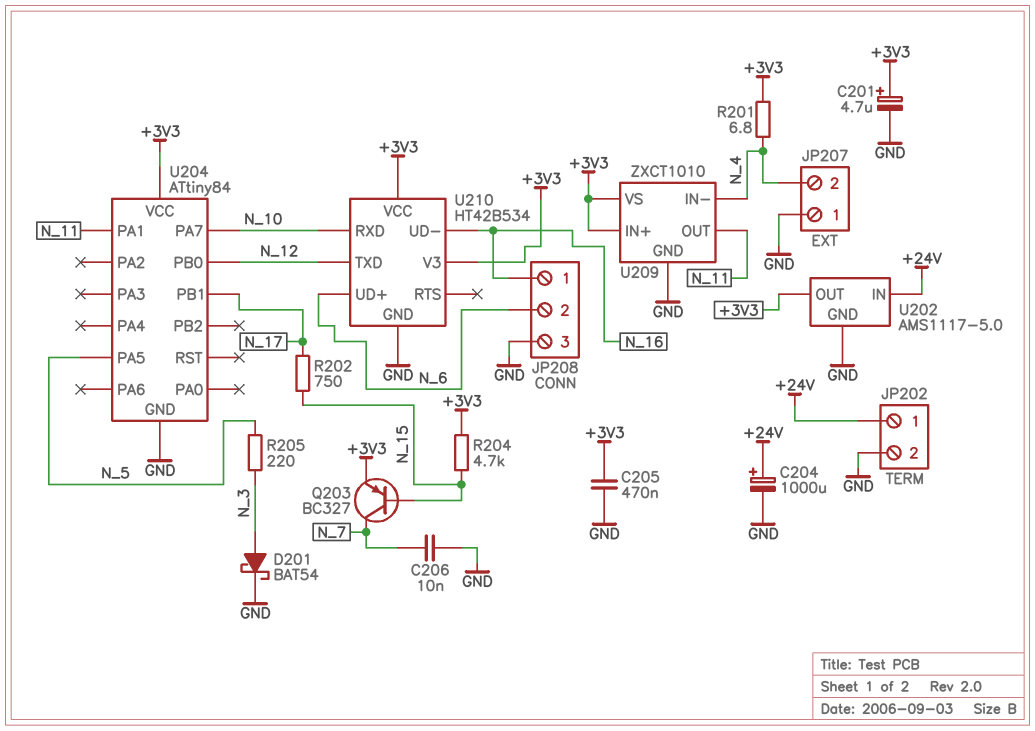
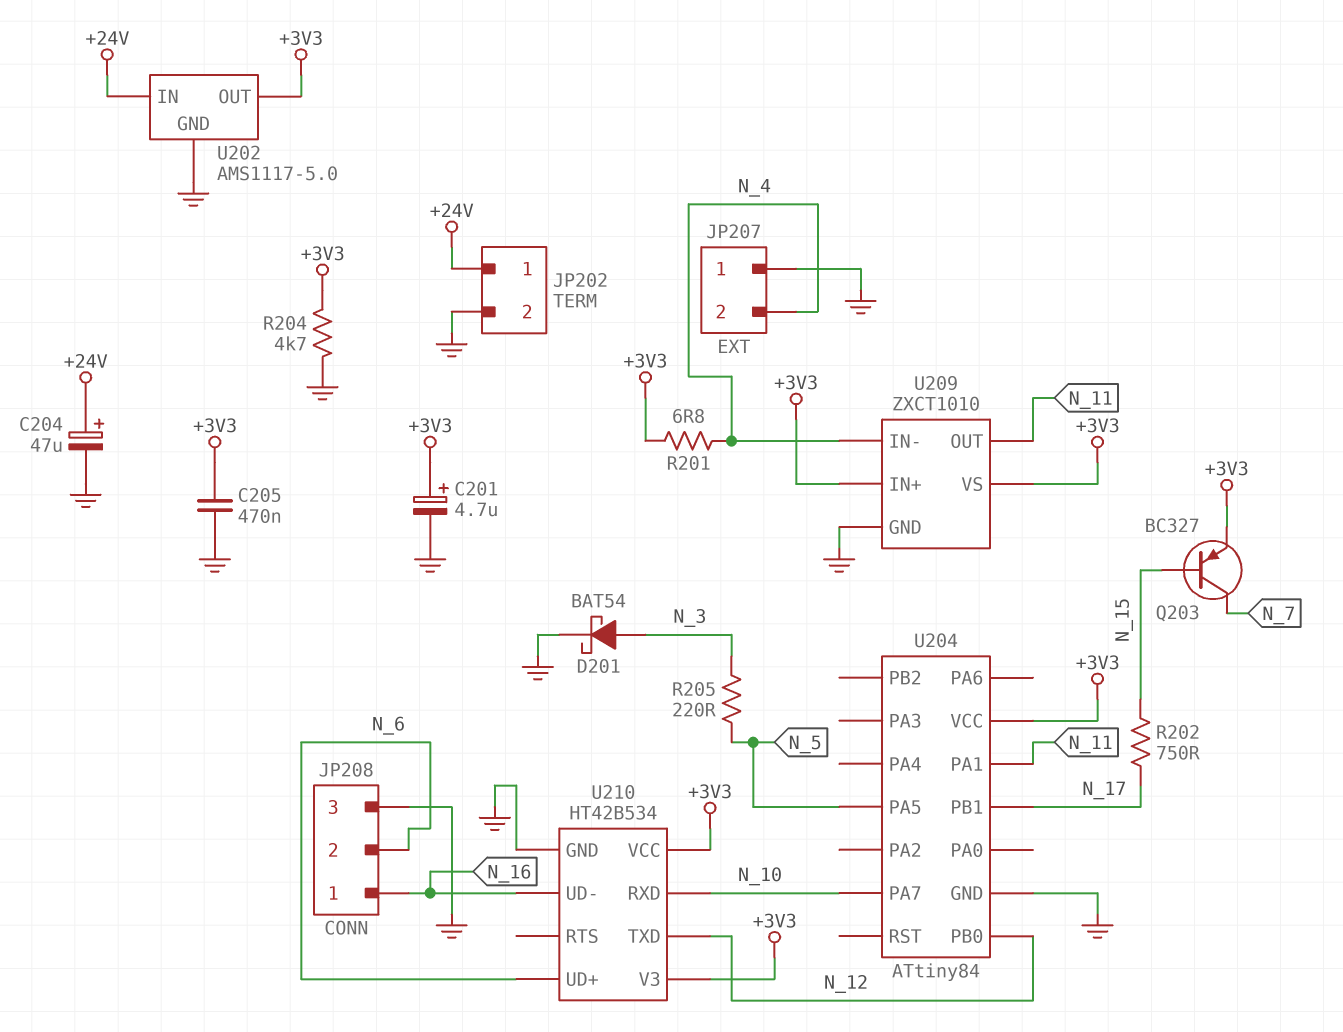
C204: 1000uF (plus +24V, minus GND) -> 47uF (plus +24V, minus GND)
C206: 10nF (GND, N_7) -> none
R204: 4.7k (+3V3, N_15) -> 4.7k (+3V3, GND)

